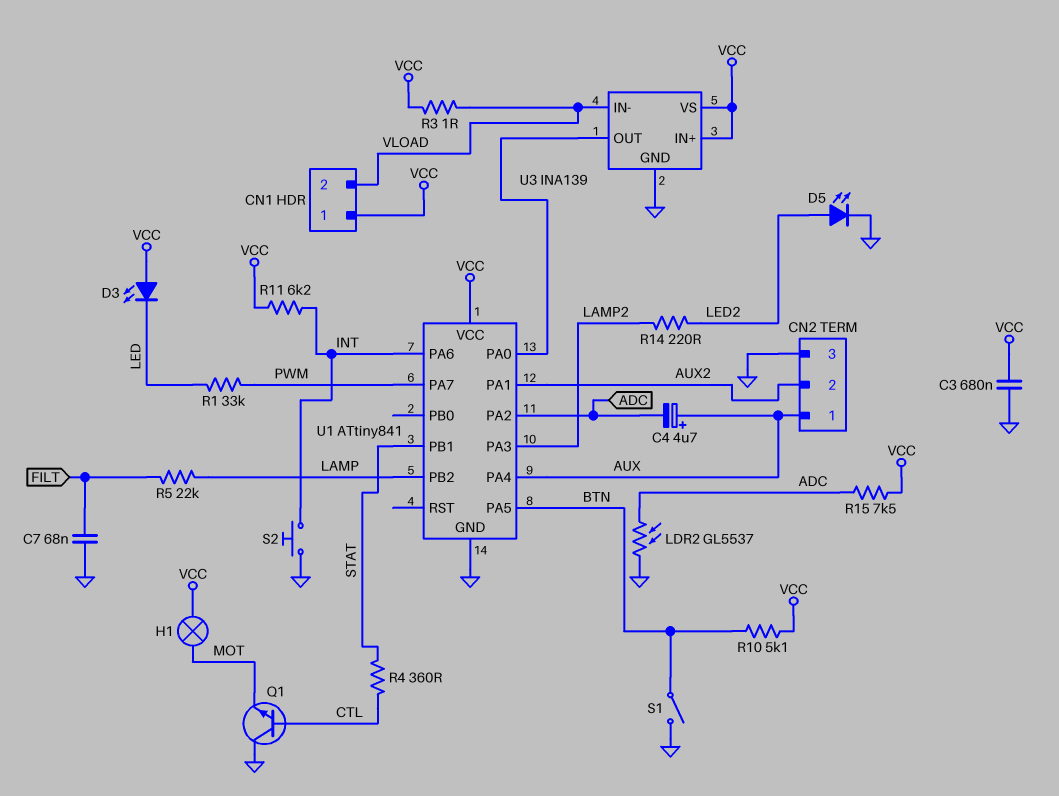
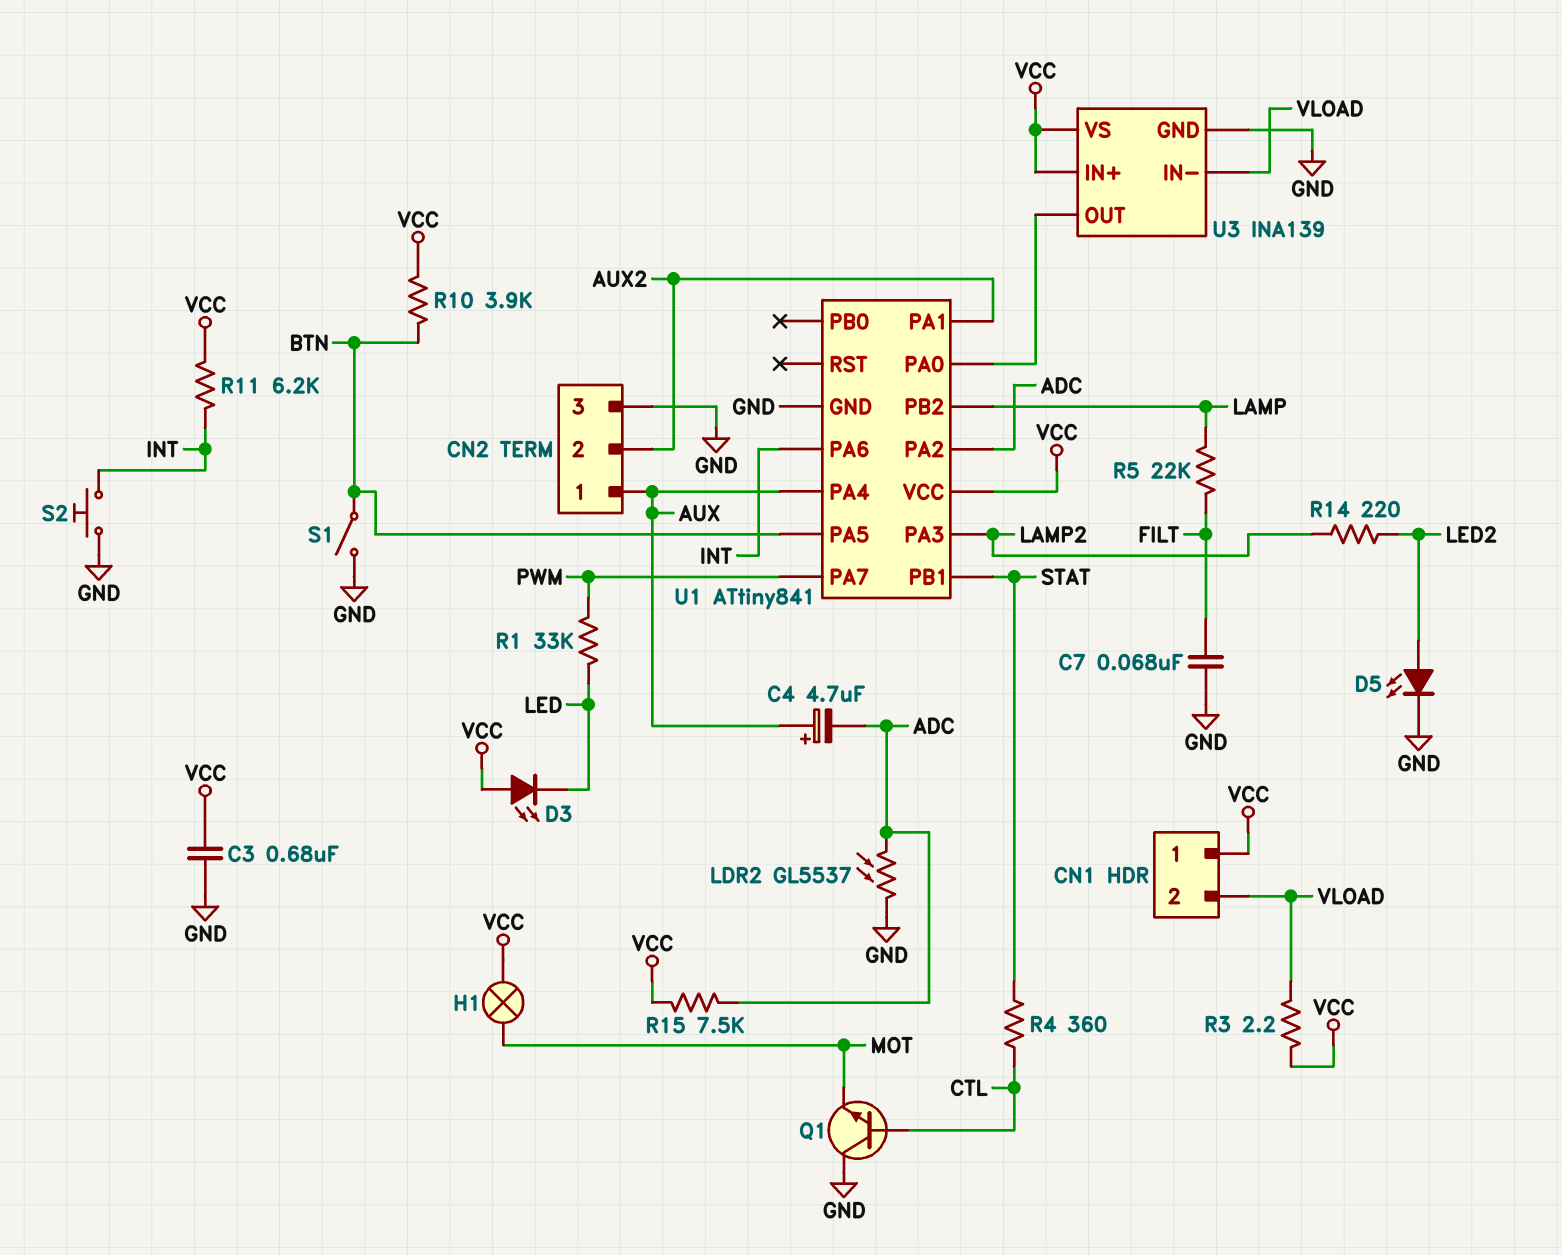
R3: 1 (VCC, VLOAD) -> 2.2 (VCC, VLOAD)
R10: 5.1k (BTN, VCC) -> 3.9k (BTN, VCC)

